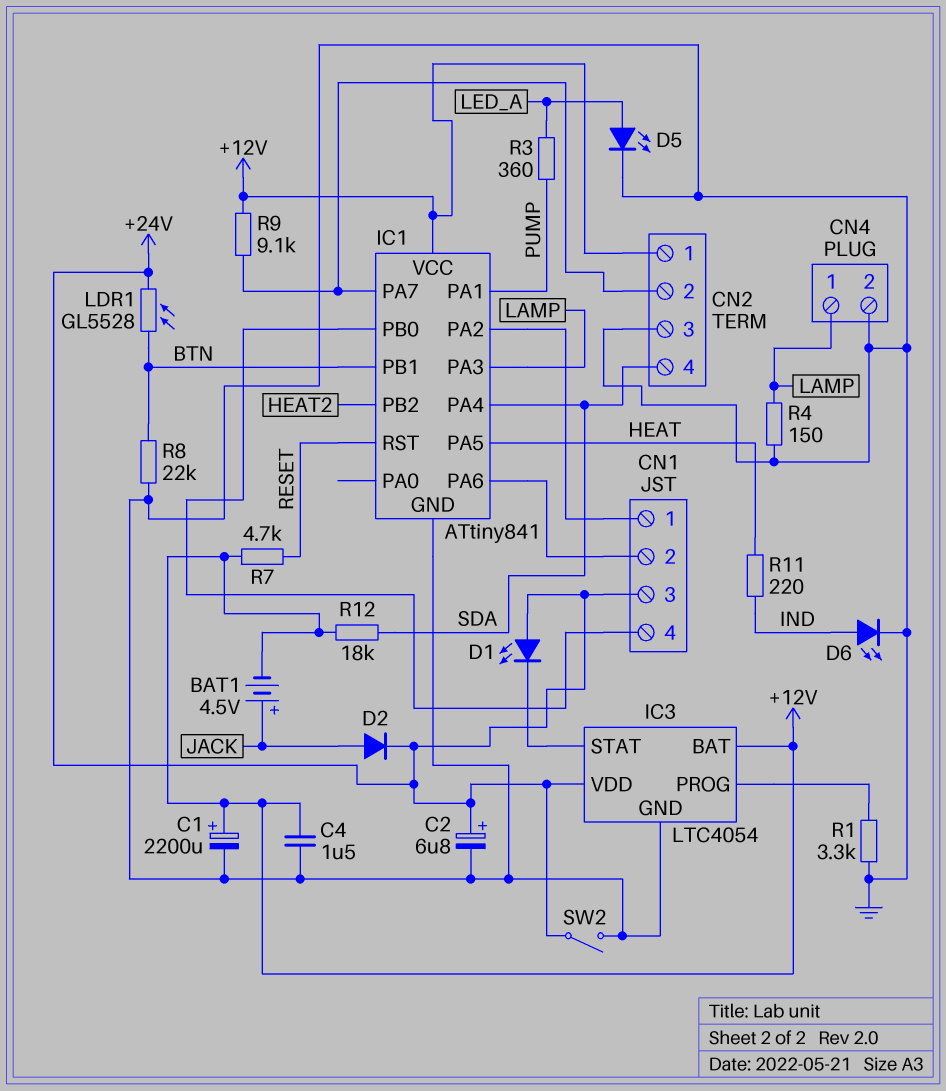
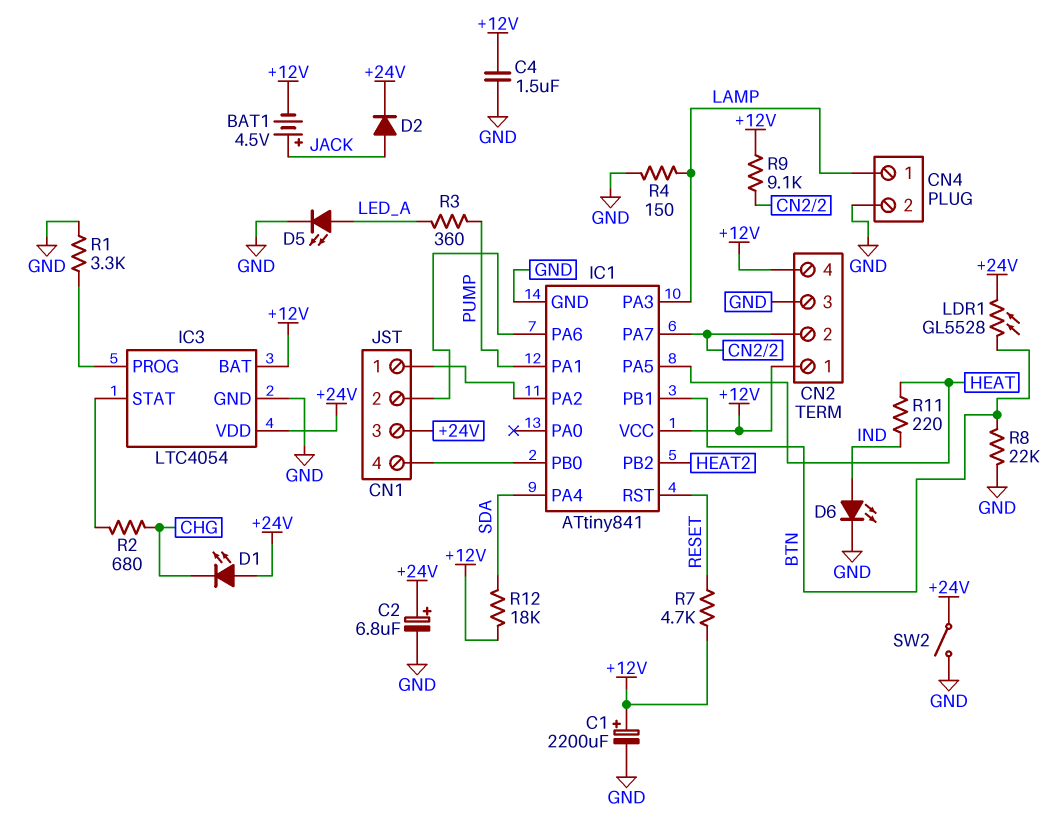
CN2 pin 4: SDA -> +12V
D1: LED (A +24V, K IC3/STAT) -> LED (A +24V, K CHG)
R2: none -> 680 (CHG, IC3/STAT)

